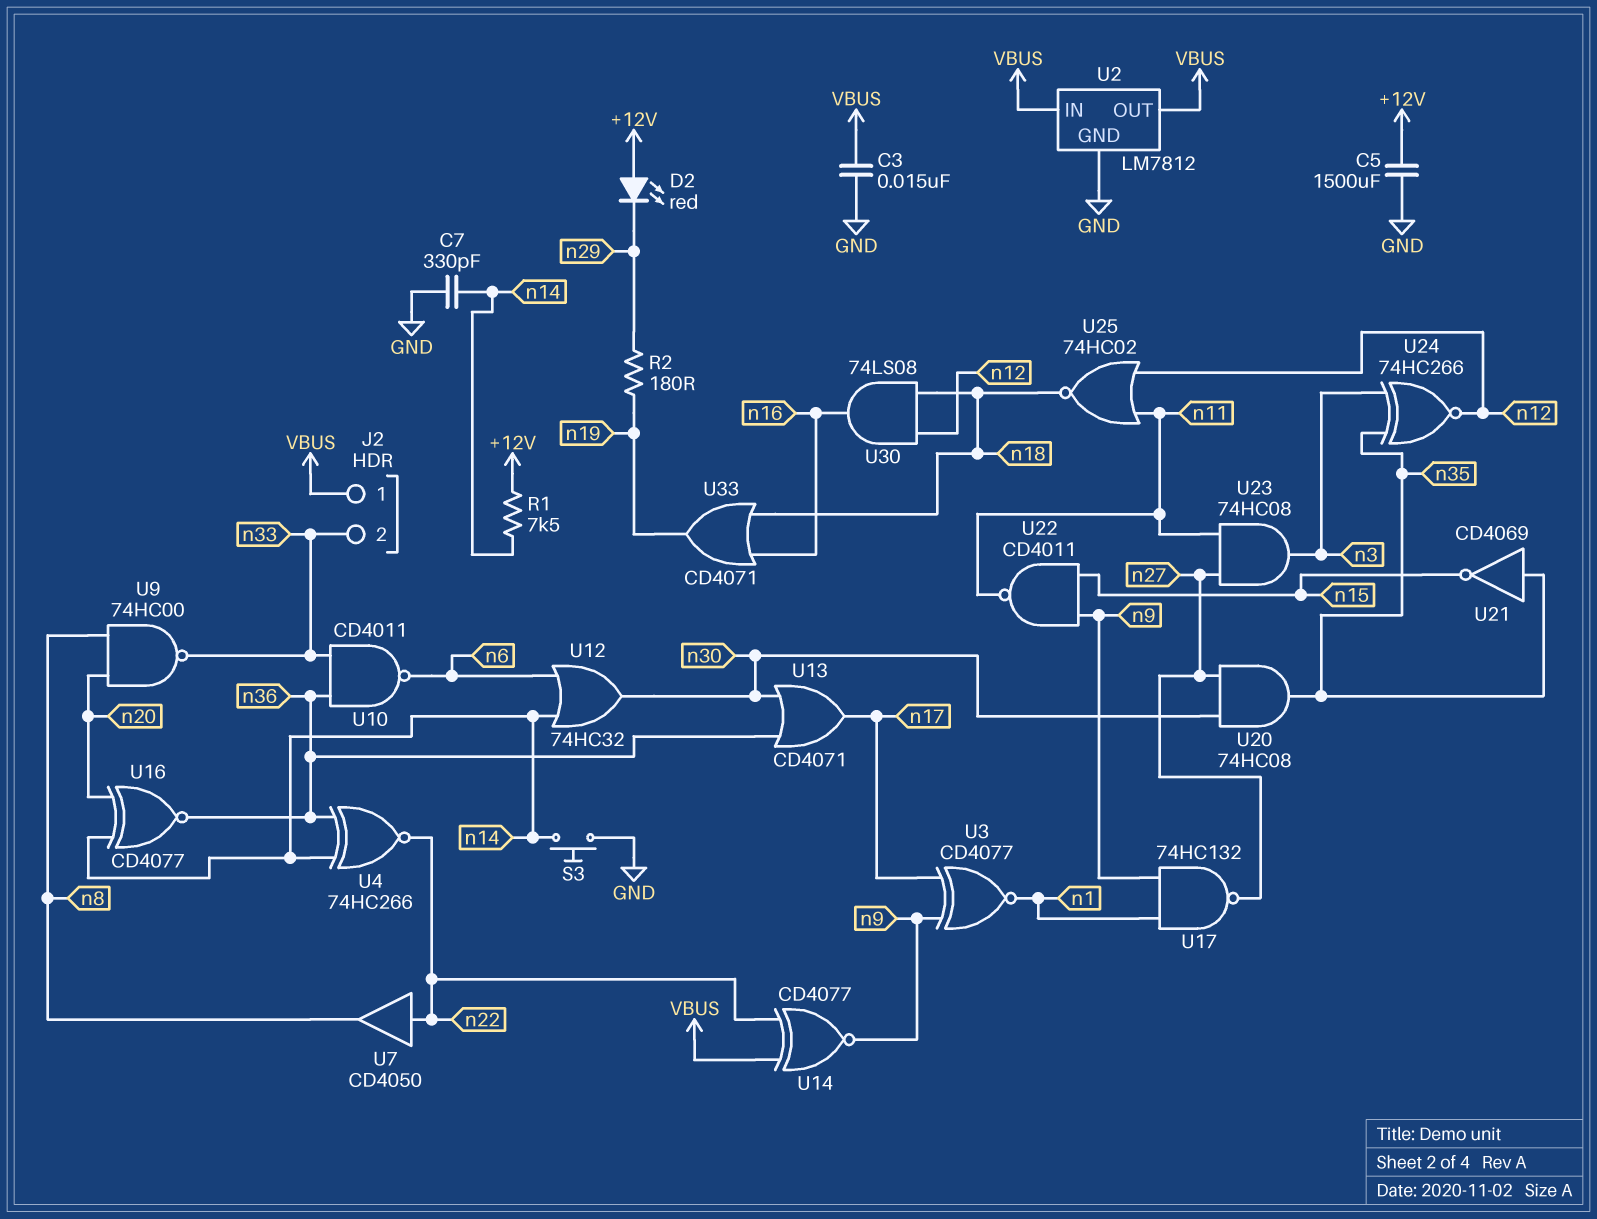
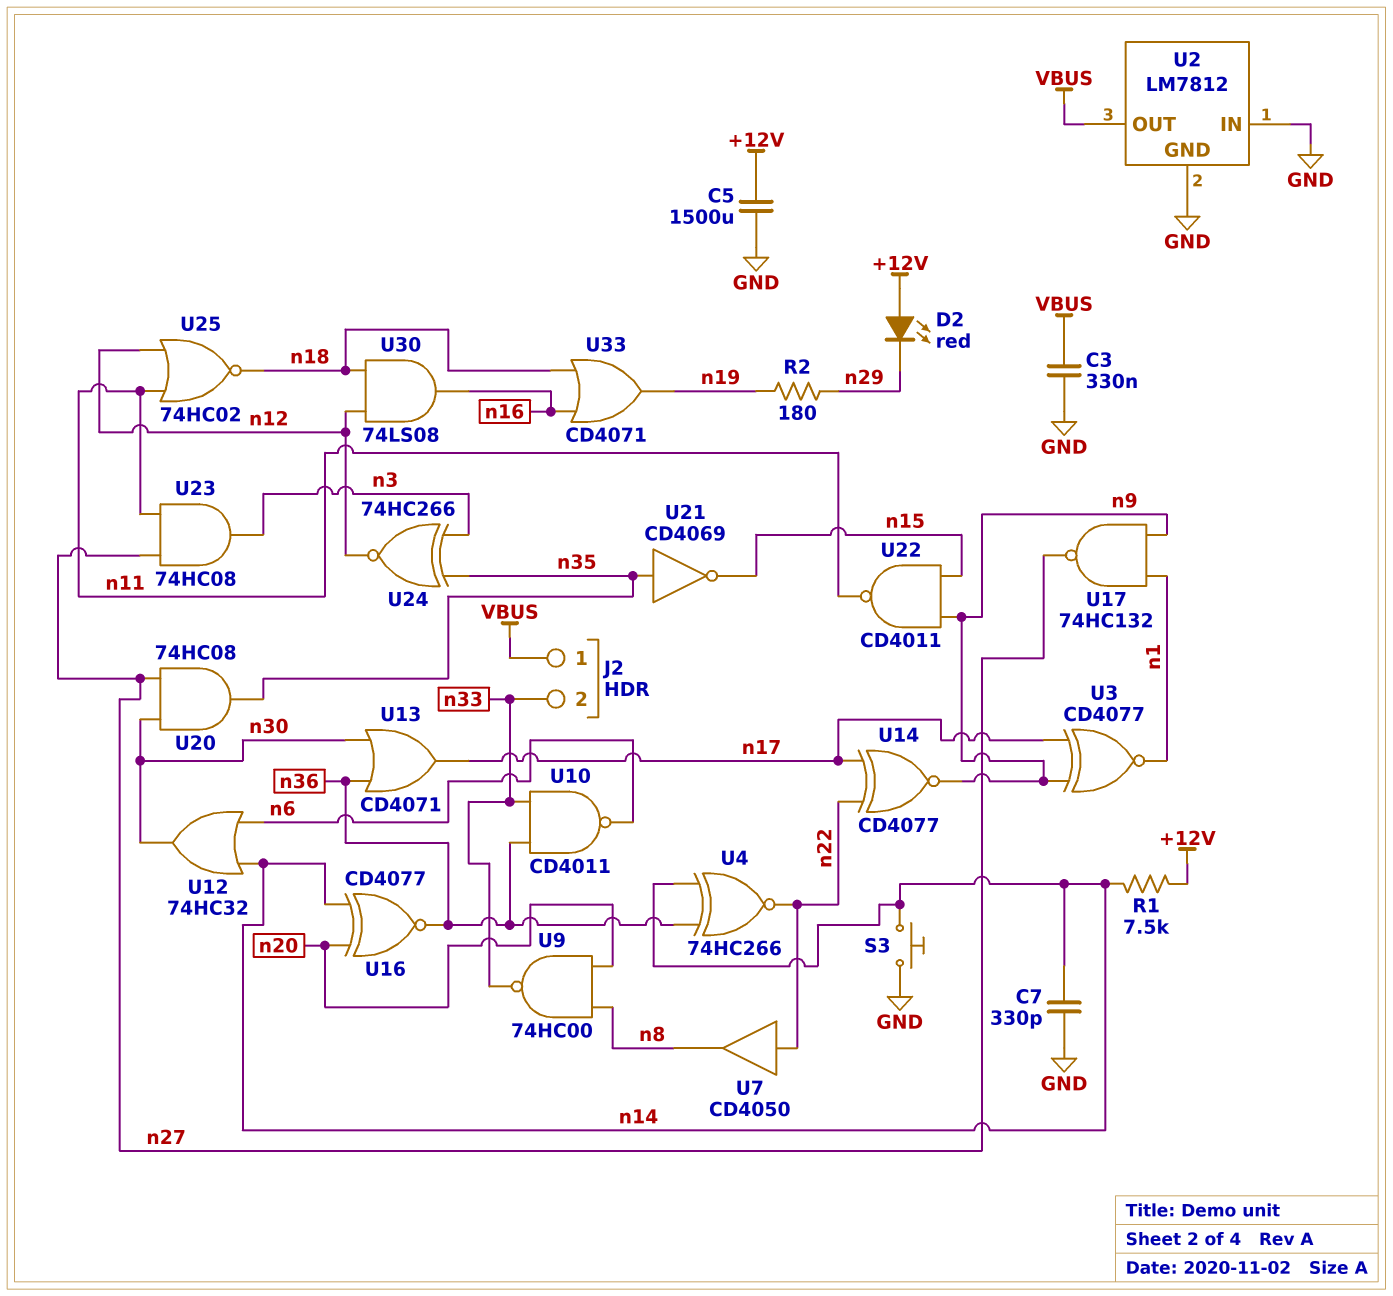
C3: 15nF (GND, VBUS) -> 330nF (GND, VBUS)
U2 pin IN: VBUS -> GND
U14: XNOR CD4077 (in VBUS, in n22, out n9) -> XNOR CD4077 (in n17, in n22, out n9)

